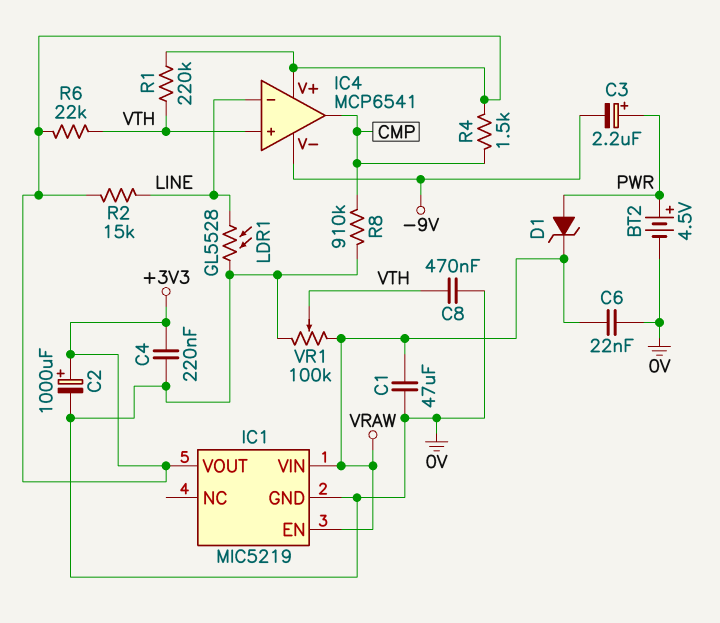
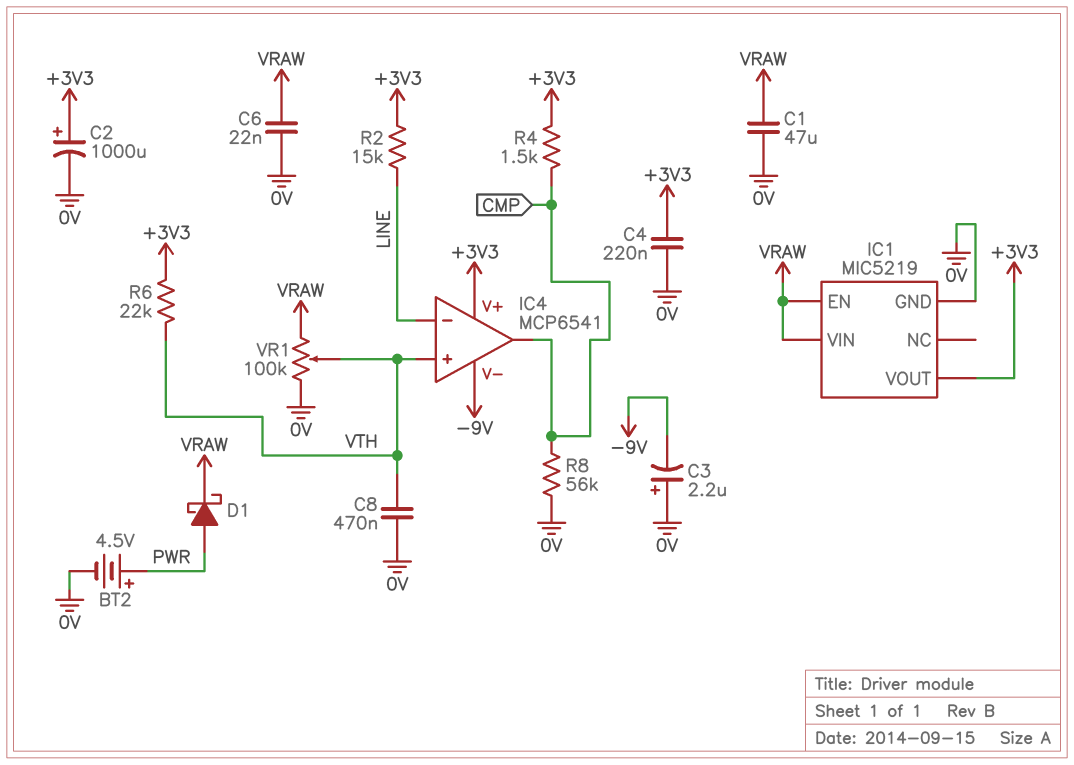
C3: 2.2uF (plus PWR, minus -9V) -> 2.2uF (plus 0V, minus -9V)
D1: zener (A PWR, K VRAW) -> schottky (A PWR, K VRAW)
LDR1: GL5528 (0V, LINE) -> none
R1: 220k (+3V3, VTH) -> none
R8: 910k (0V, CMP) -> 56k (0V, CMP)

